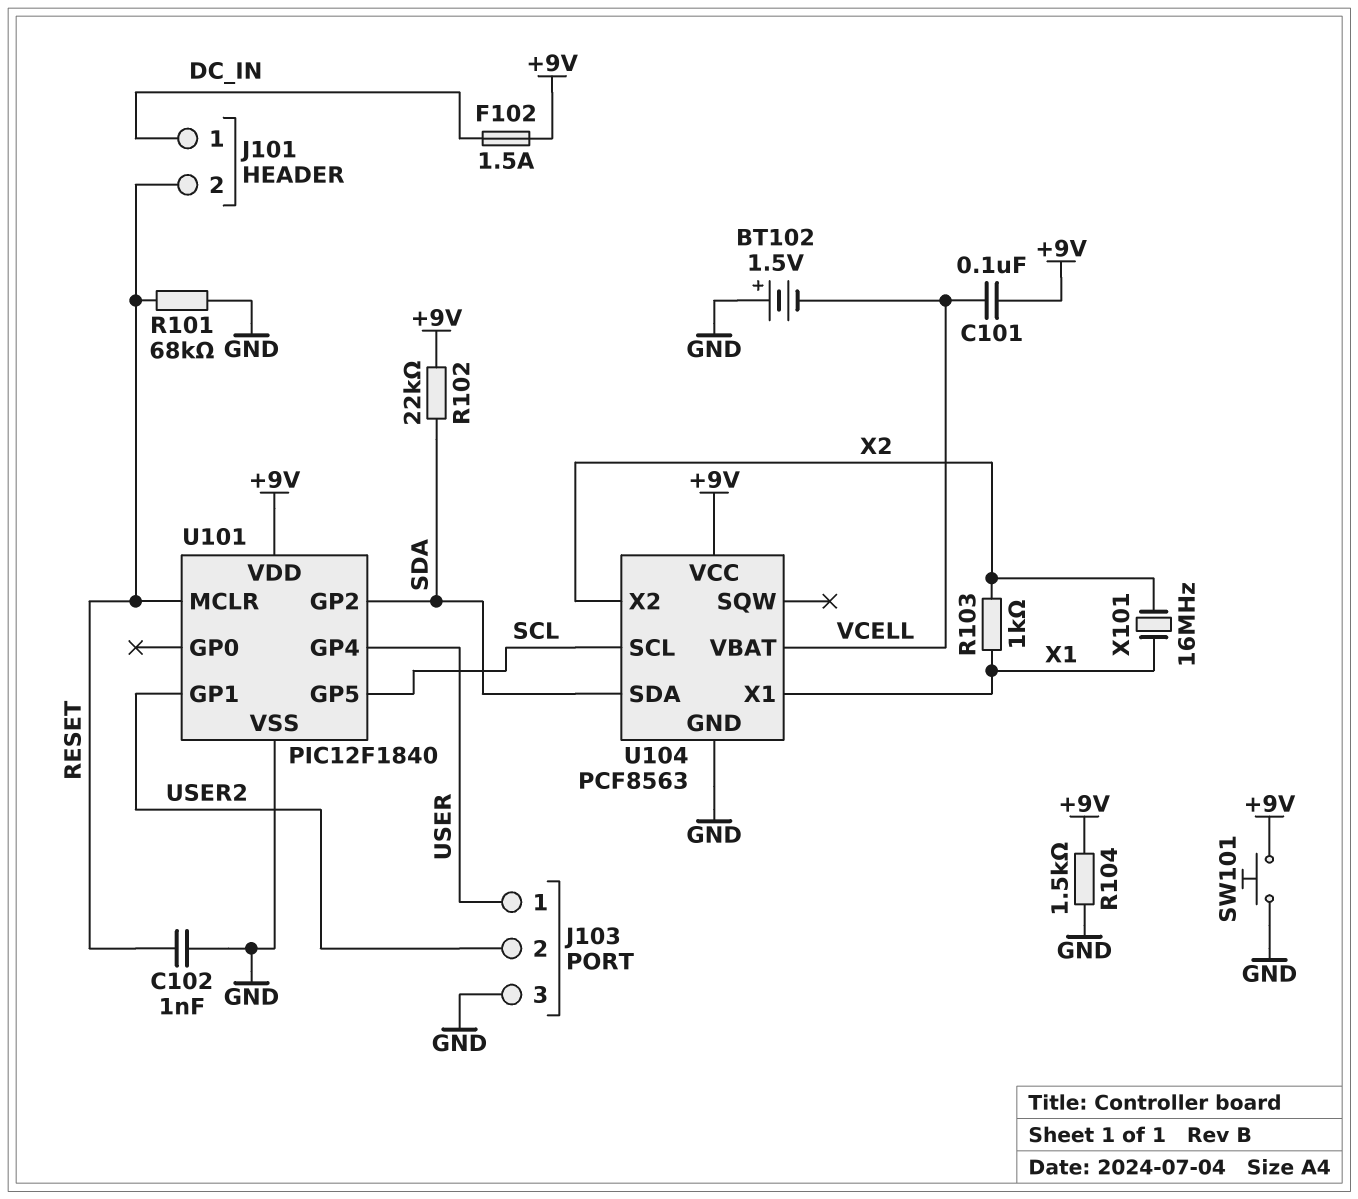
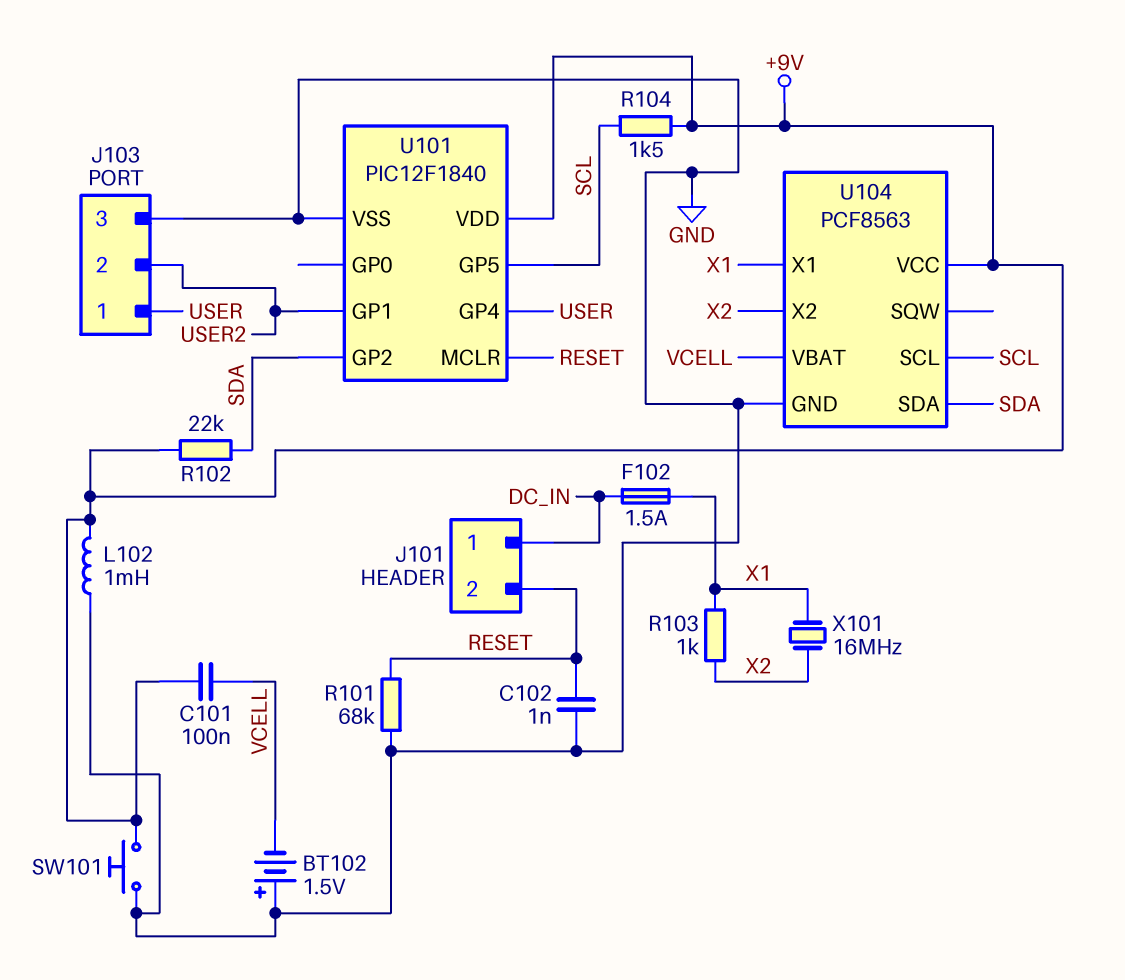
F102: 1.5A (+9V, DC_IN) -> 1.5A (DC_IN, X1)
L102: none -> 1mH (+9V, GND)
R104: 1.5k (+9V, GND) -> 1.5k (+9V, SCL)

